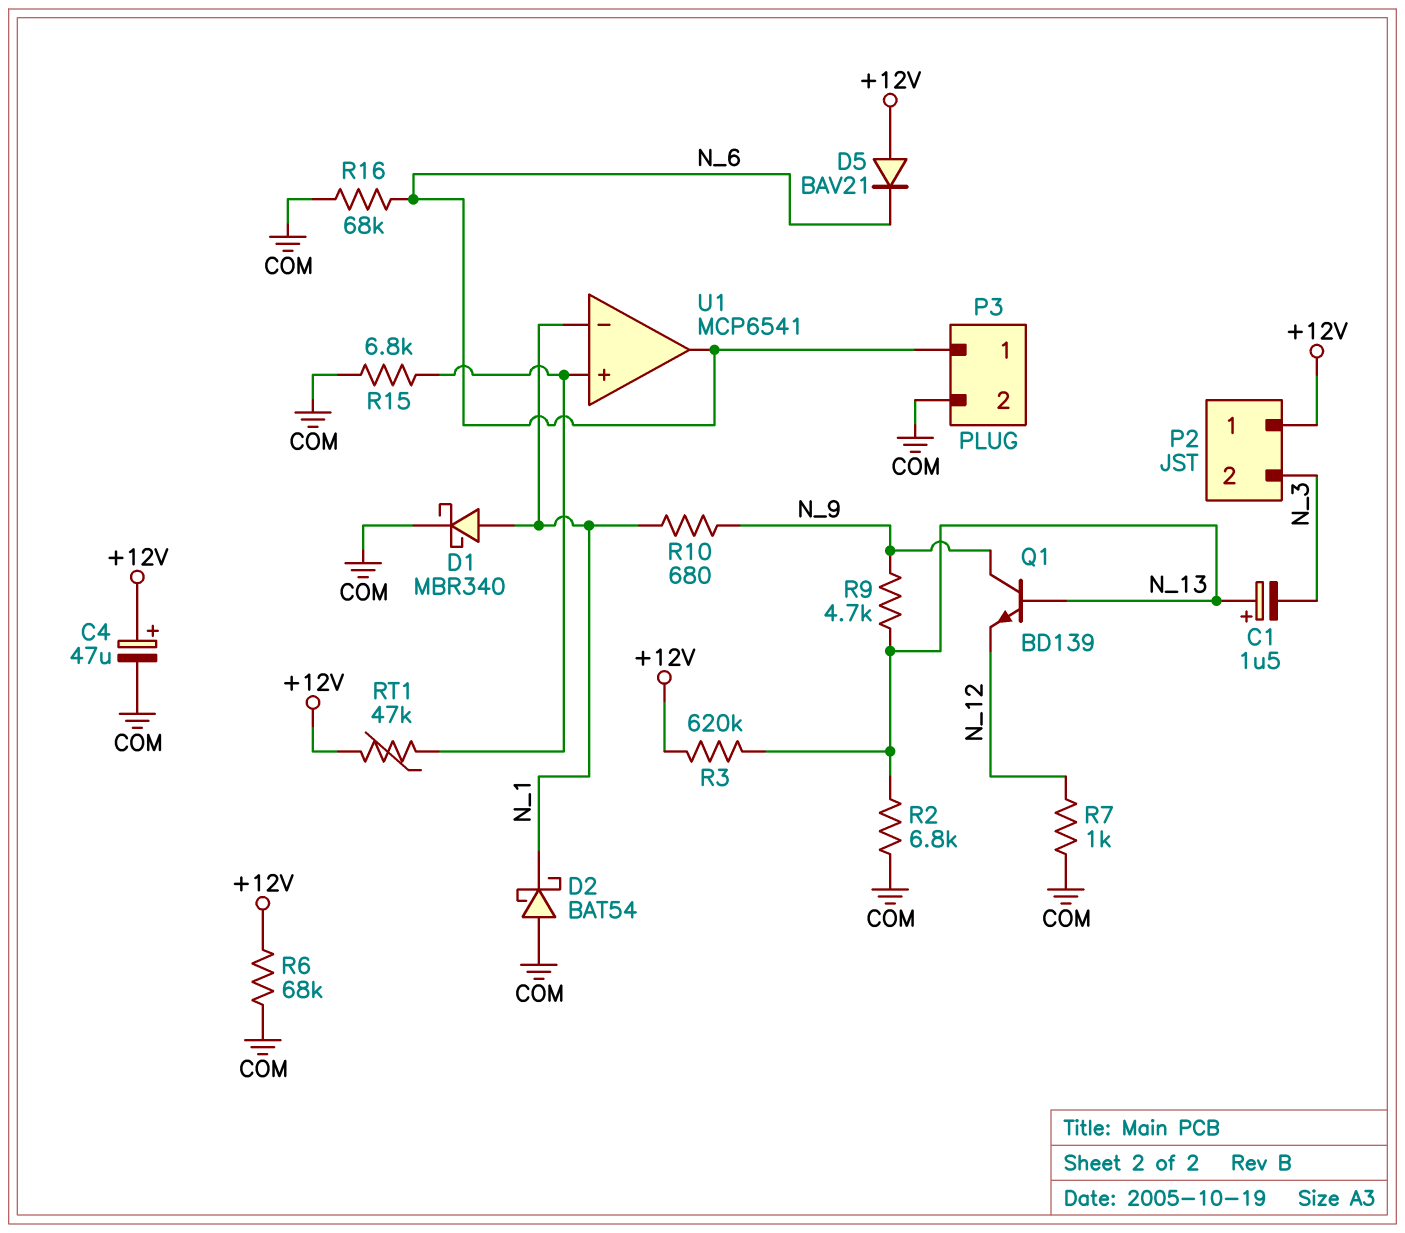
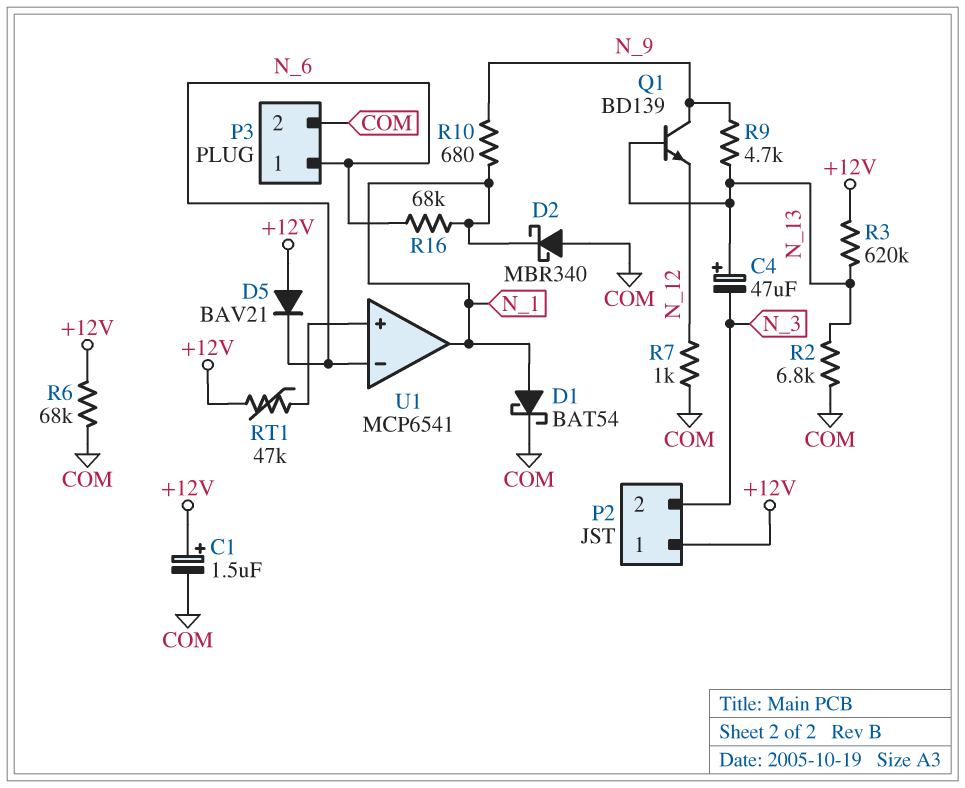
C1: 1.5uF (plus N_13, minus N_3) -> 1.5uF (plus +12V, minus COM)
C4: 47uF (plus +12V, minus COM) -> 47uF (plus N_13, minus N_3)
D1: schottky MBR340 (A N_1, K COM) -> schottky BAT54 (A N_1, K COM)
D2: schottky BAT54 (A COM, K N_1) -> schottky MBR340 (A COM, K N_1)
R15: 6.8k (COM, U1/in+) -> none
R16: 68k (COM, N_6) -> 68k (N_1, N_6)
U1 pin in-: N_1 -> N_6
U1 pin out: N_6 -> N_1

